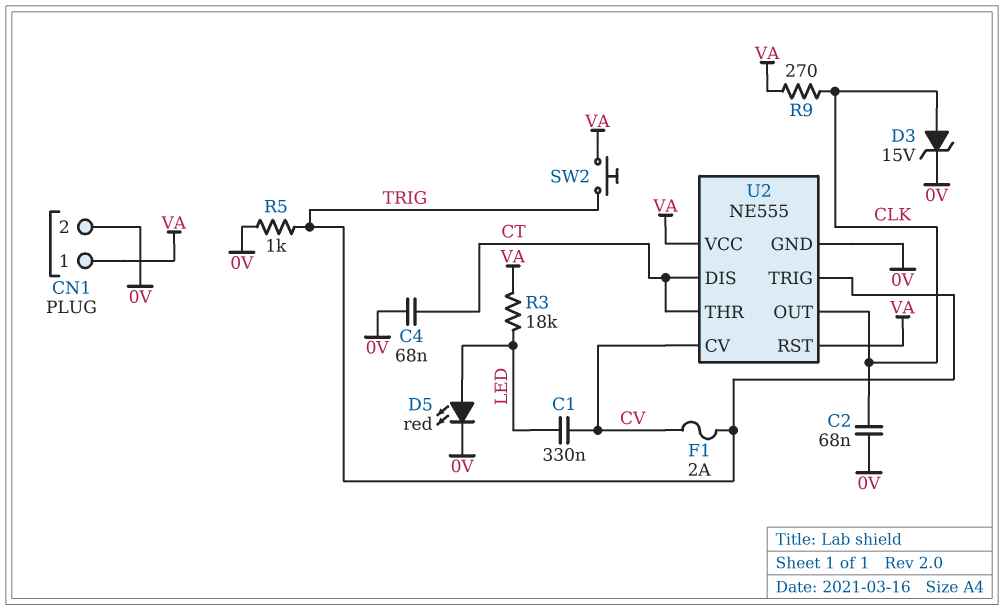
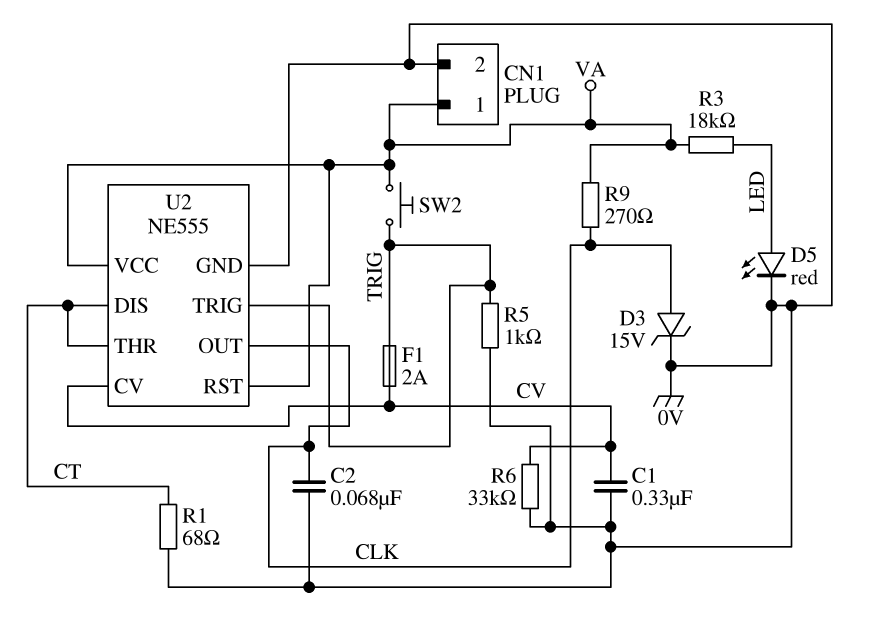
C1: 330nF (CV, LED) -> 330nF (0V, CV)
C4: 68nF (0V, CT) -> none
R1: none -> 68 (0V, CT)
R6: none -> 33k (0V, CV)

